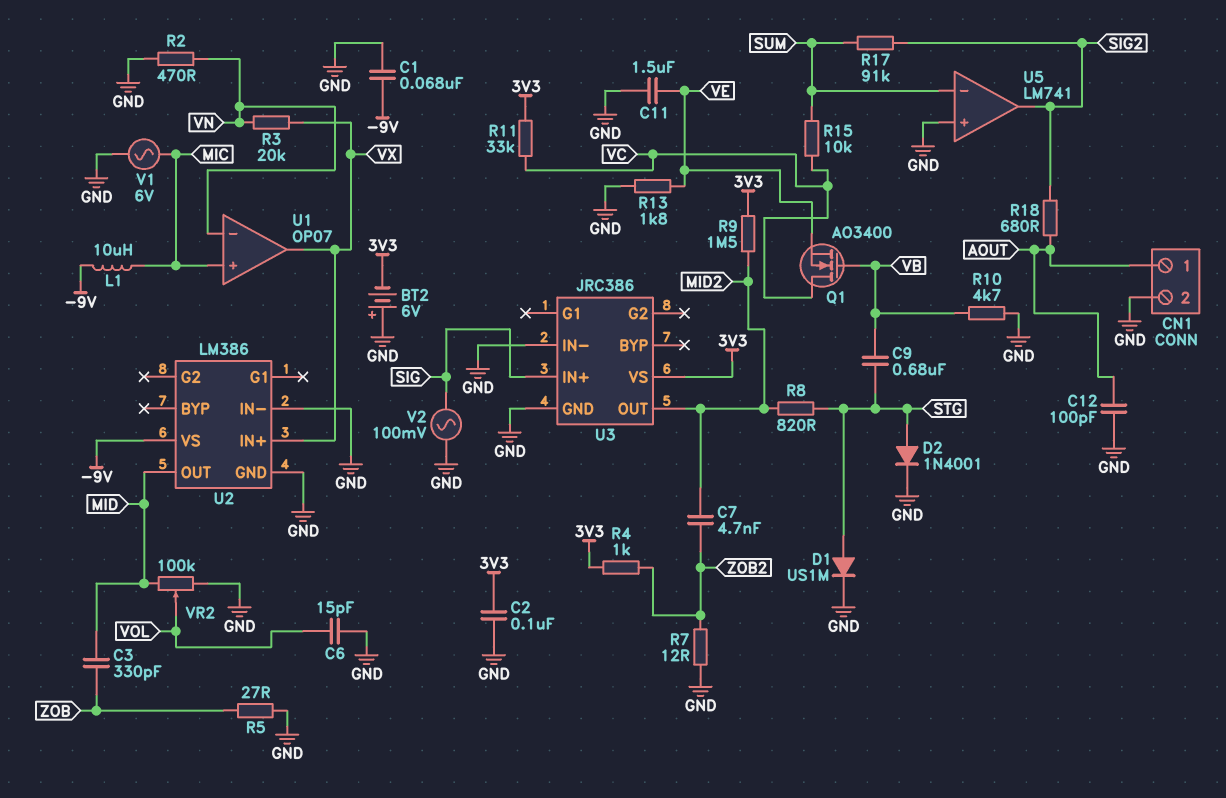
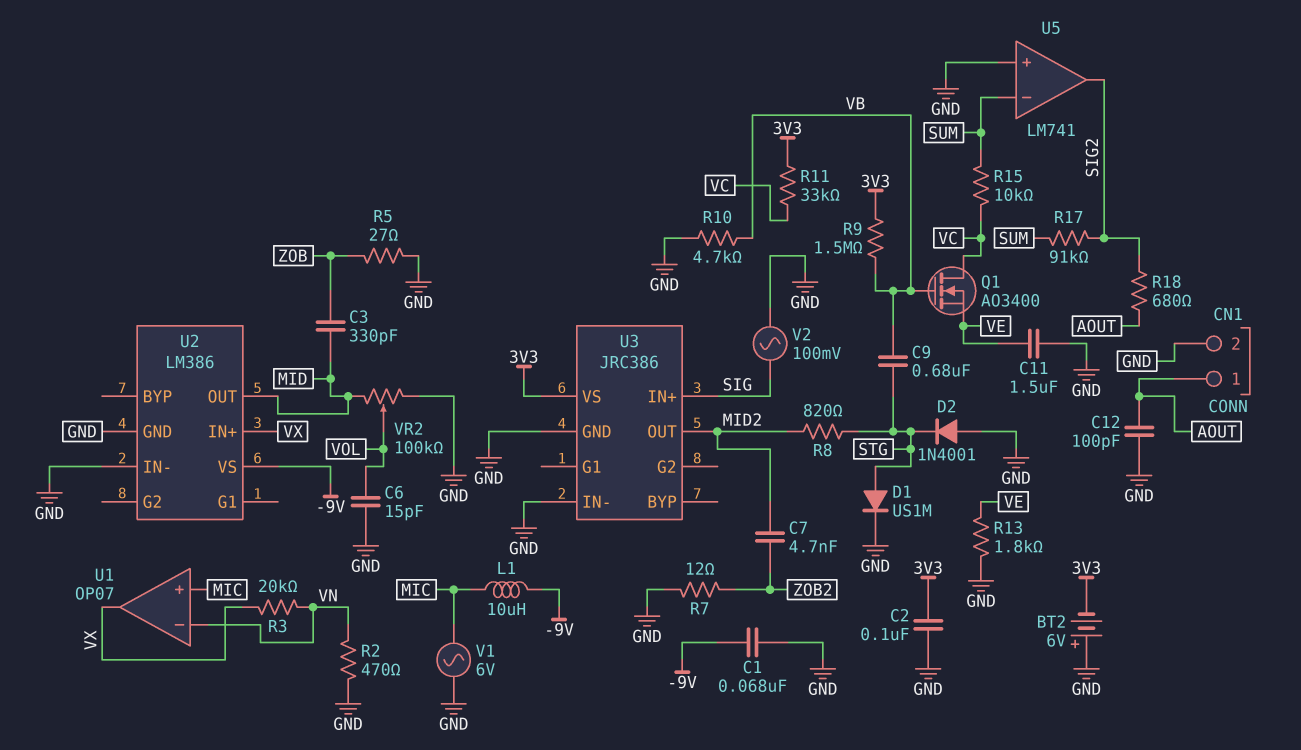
D2: diode 1N4001 (A STG, K GND) -> diode 1N4001 (A GND, K STG)
R4: 1k (3V3, ZOB2) -> none
R9: 1.5M (3V3, MID2) -> 1.5M (3V3, VB)

